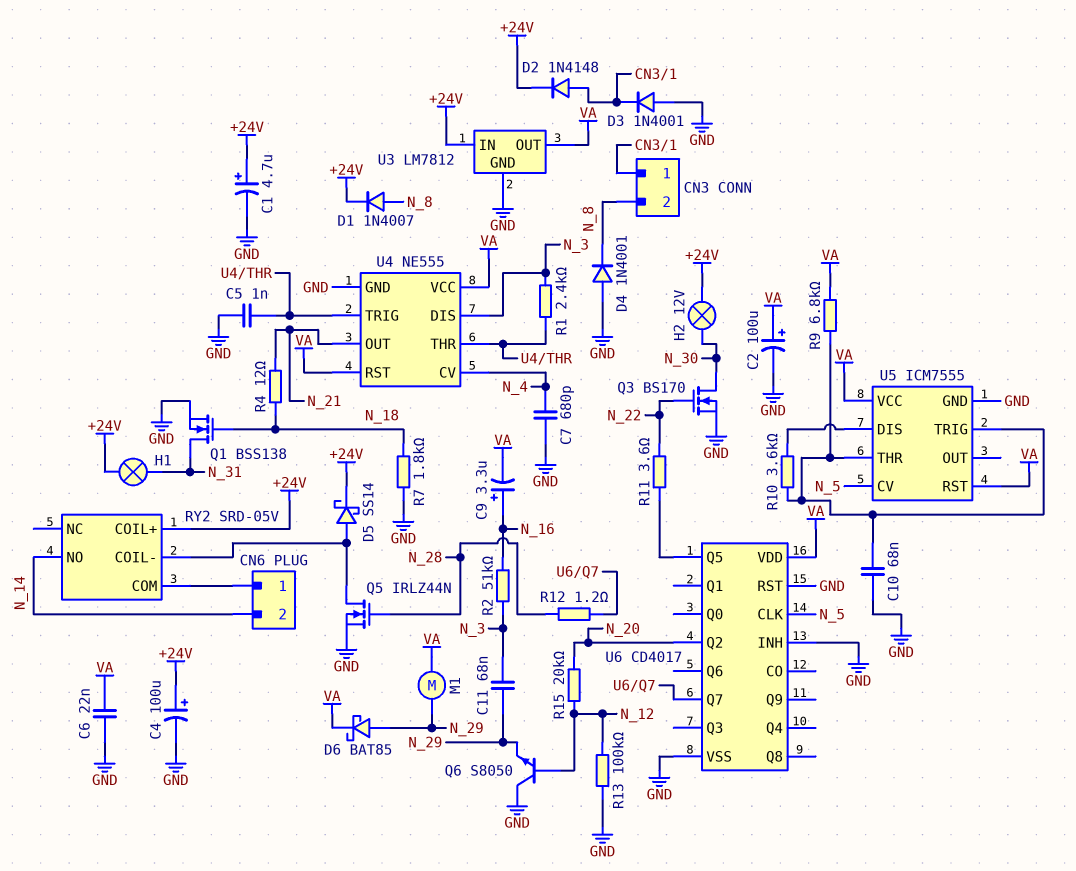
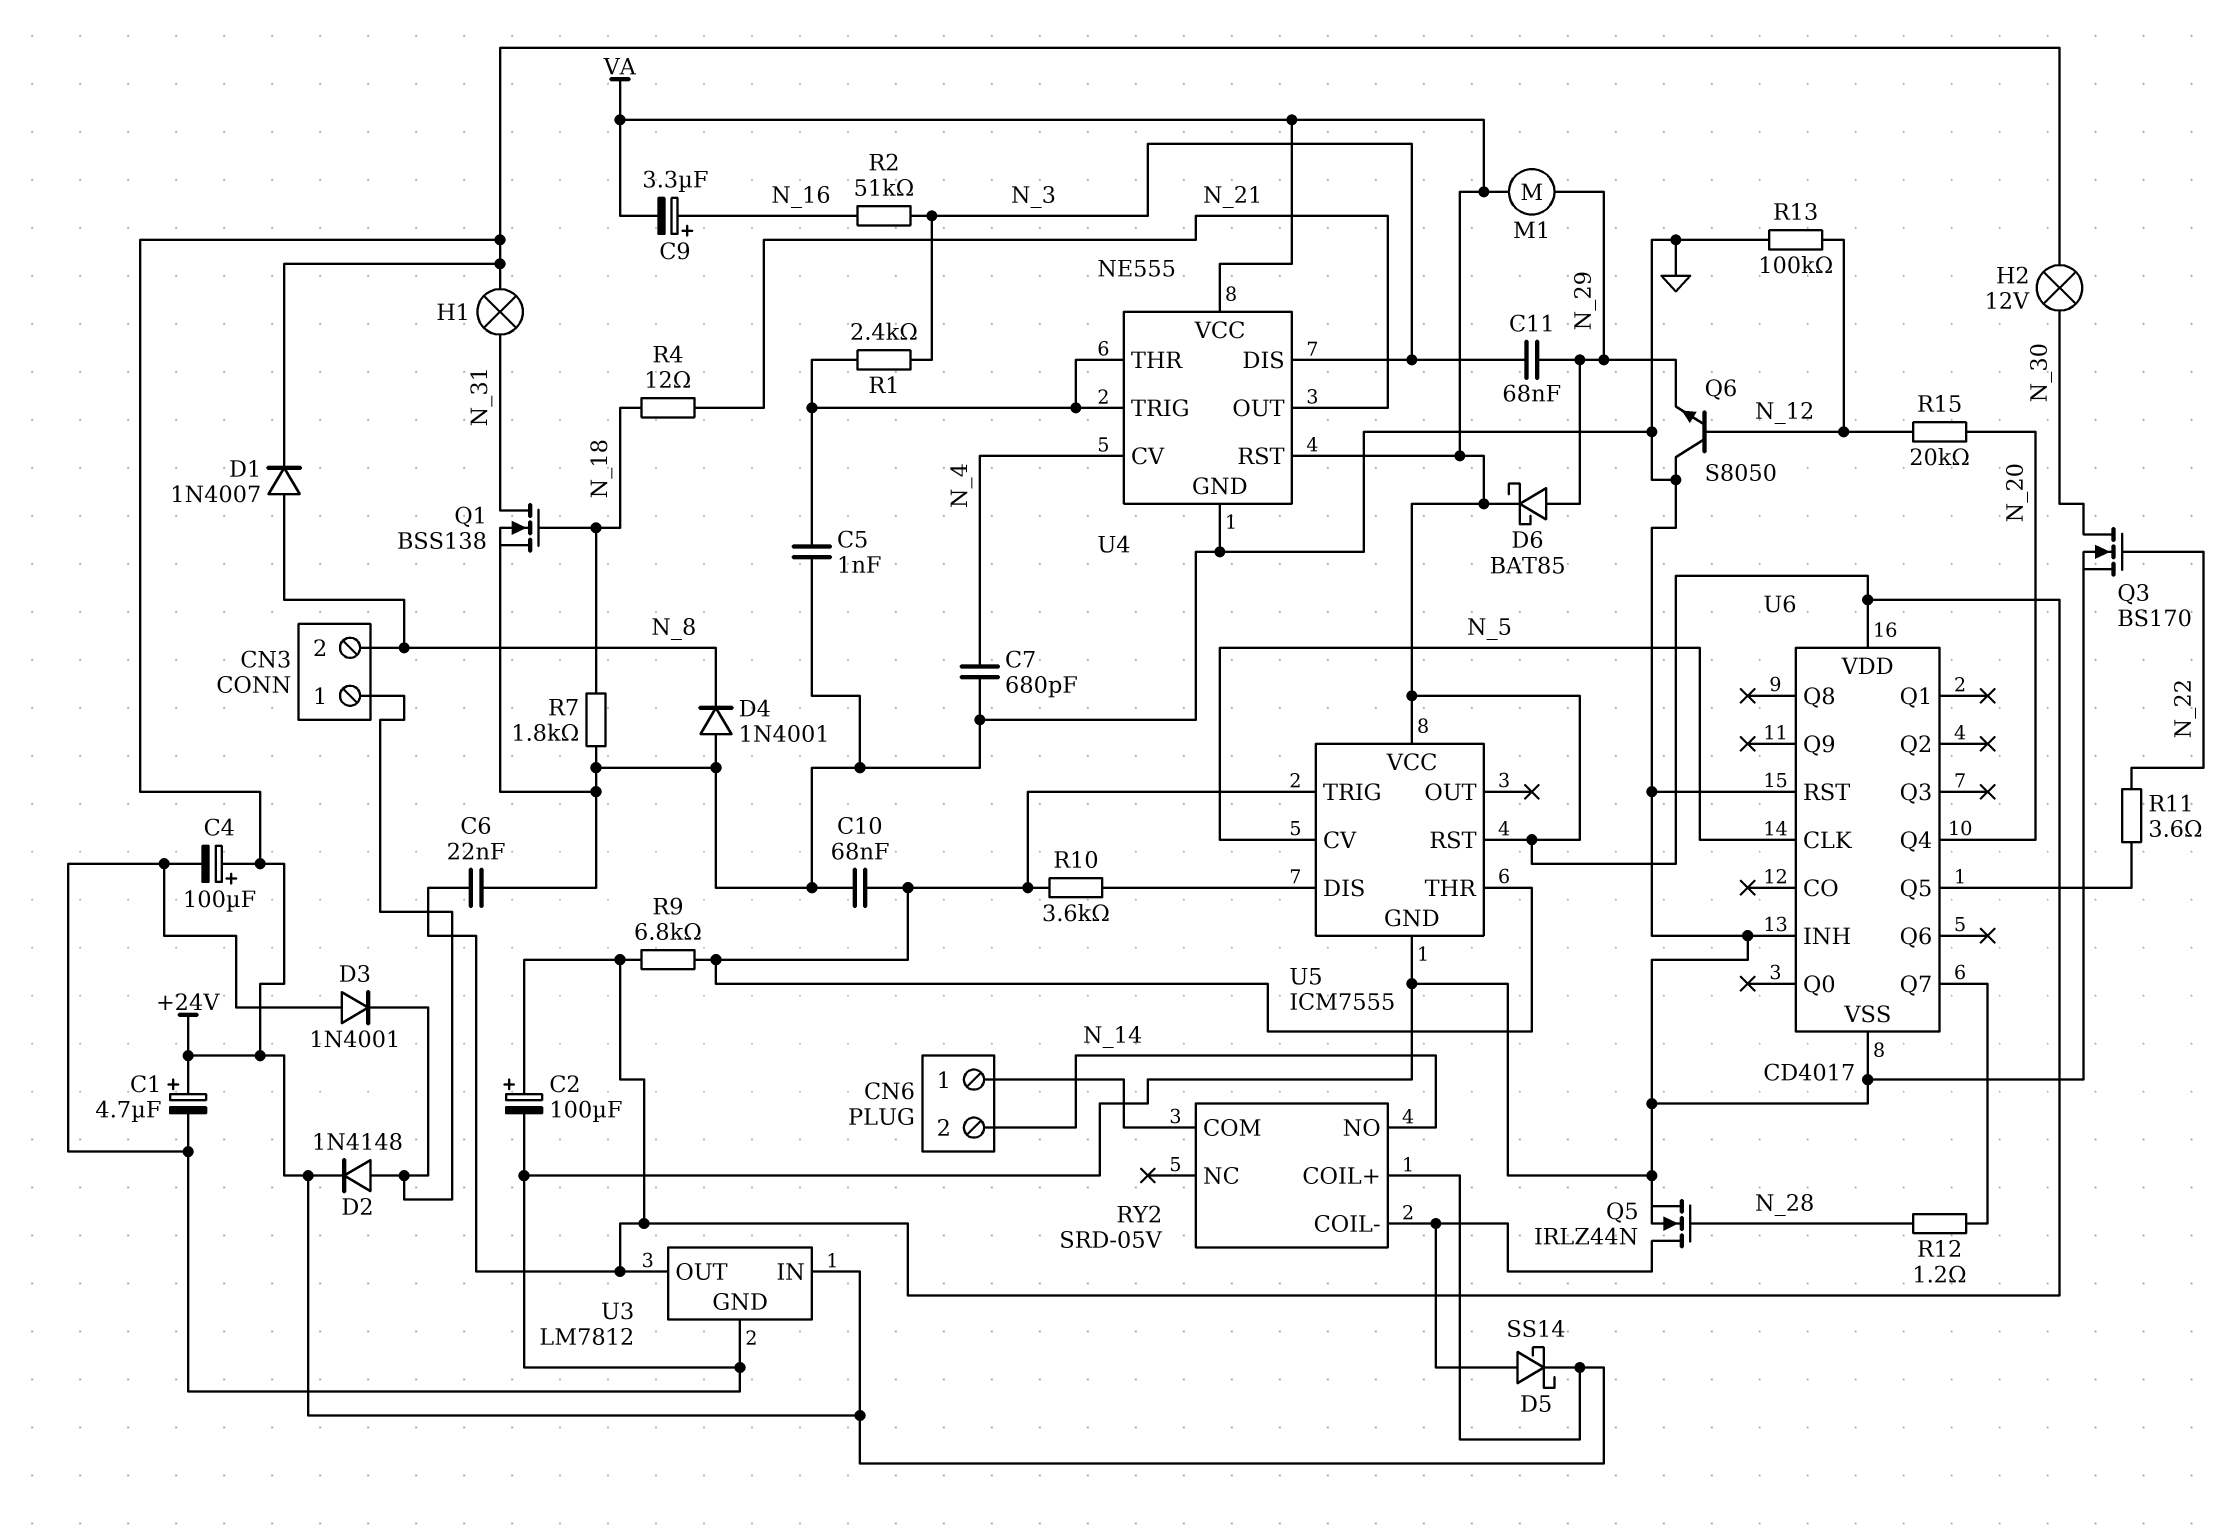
U6 pin Q2: N_20 -> none
U6 pin Q4: none -> N_20

